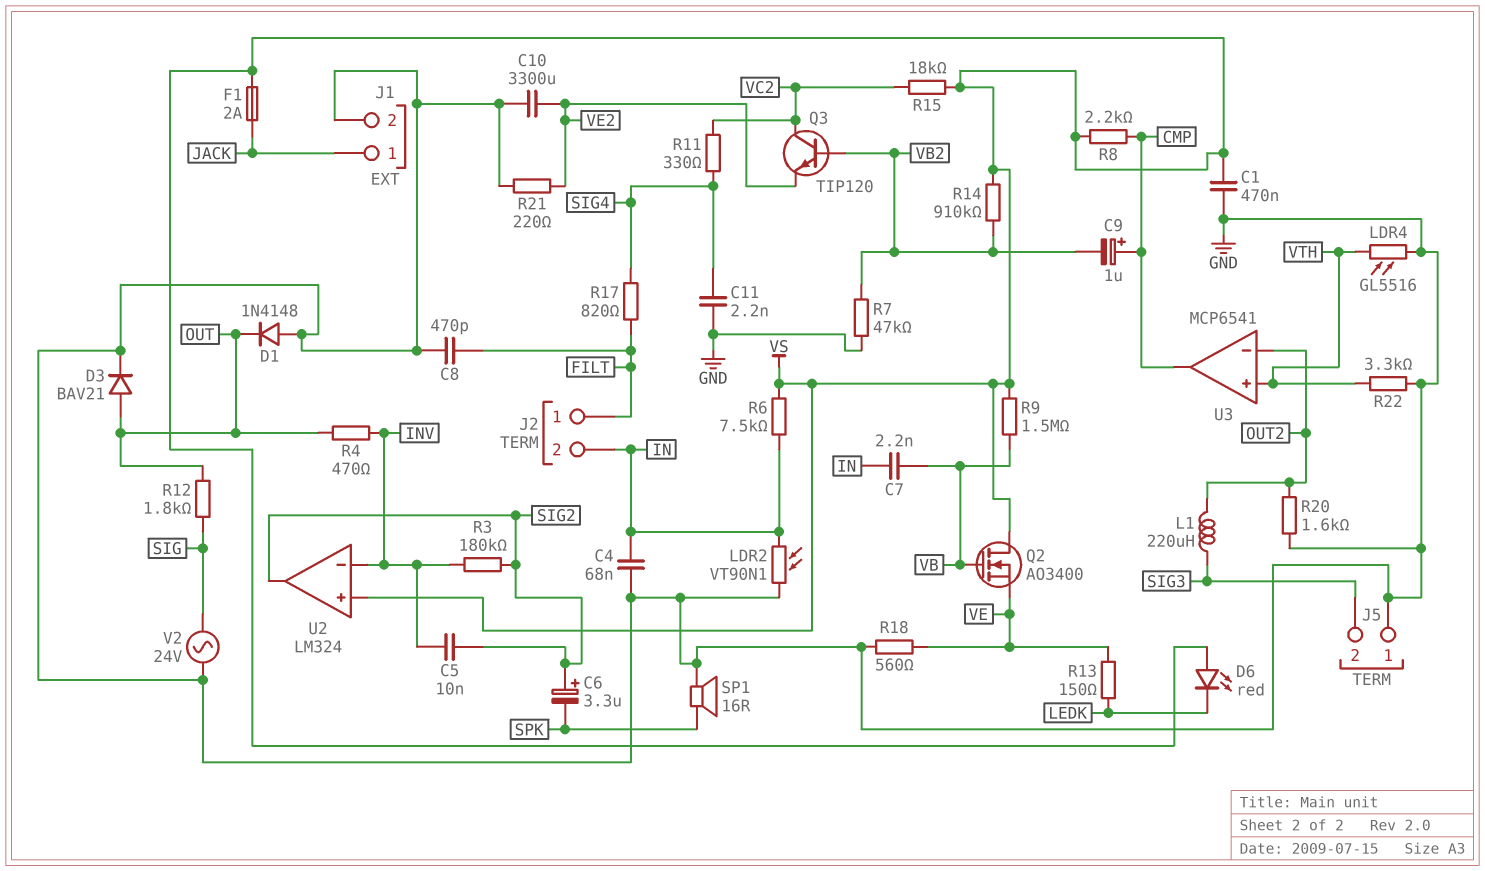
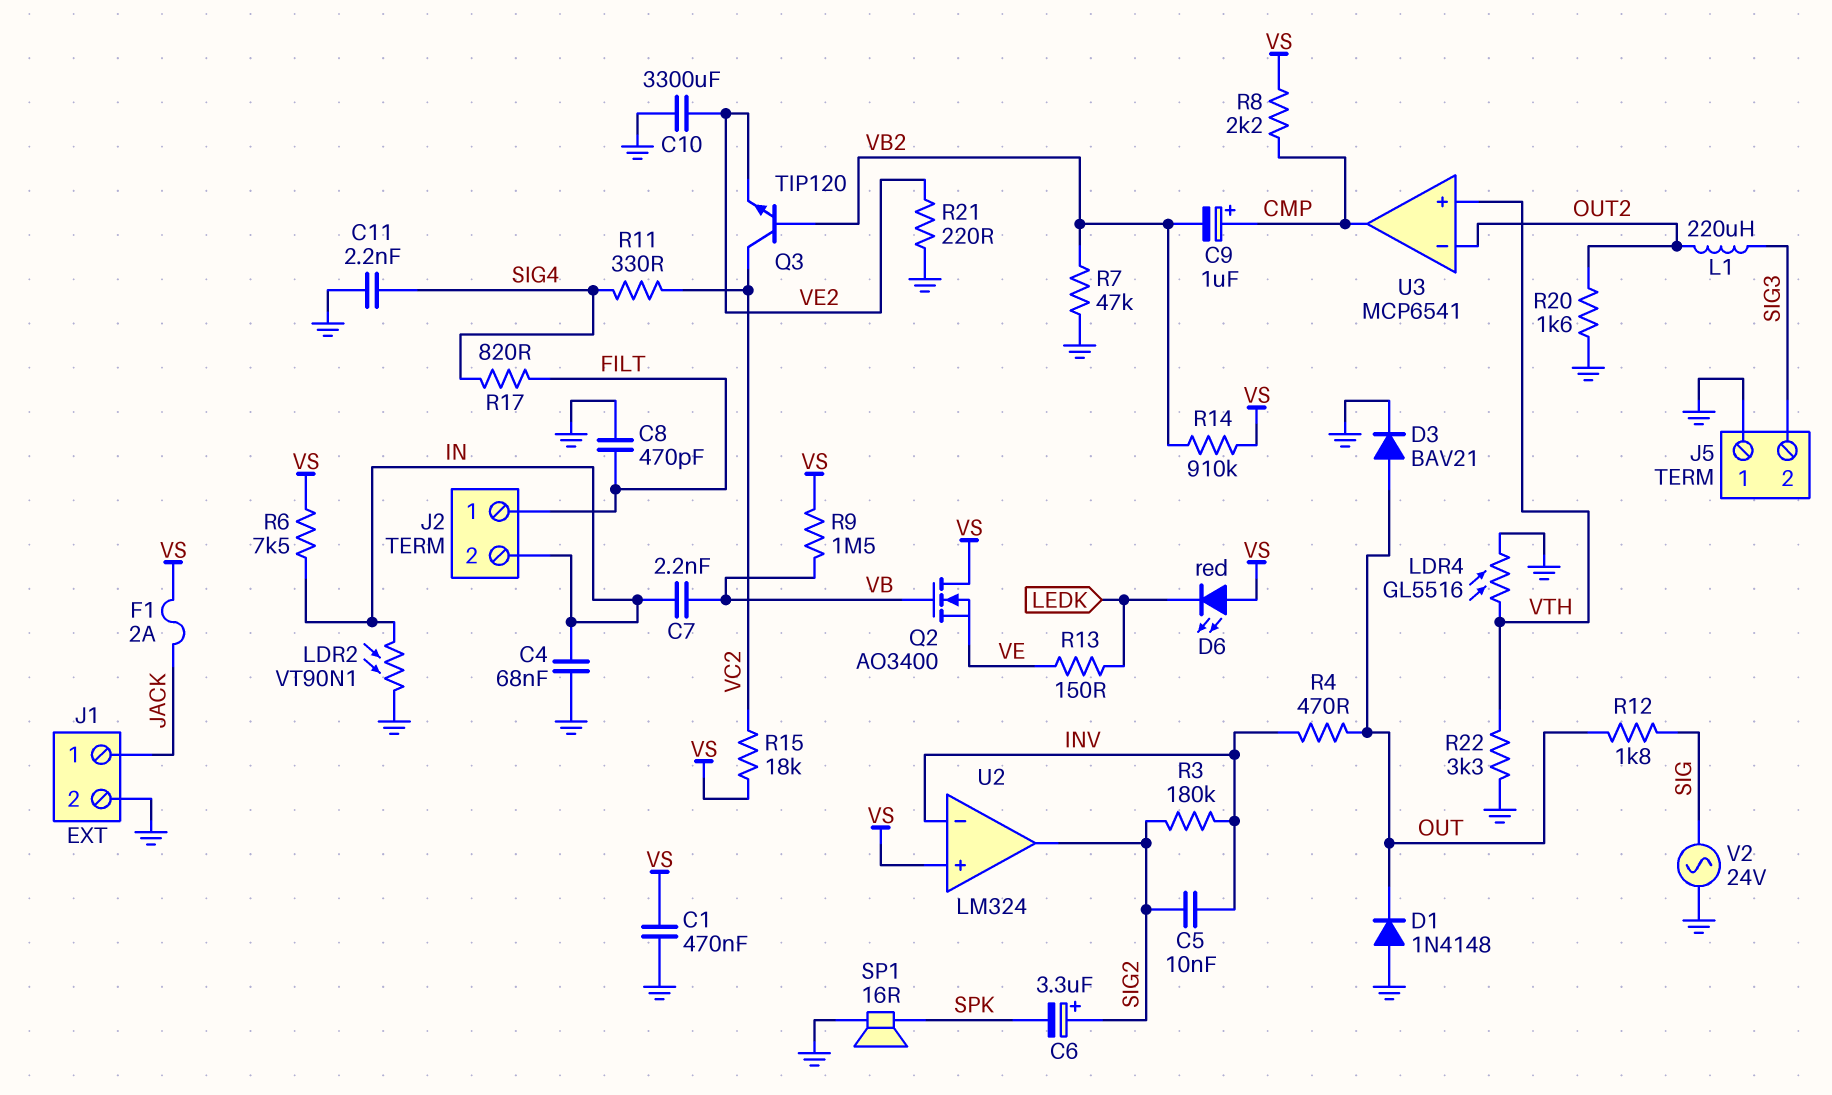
R18: 560 (GND, VE) -> none

